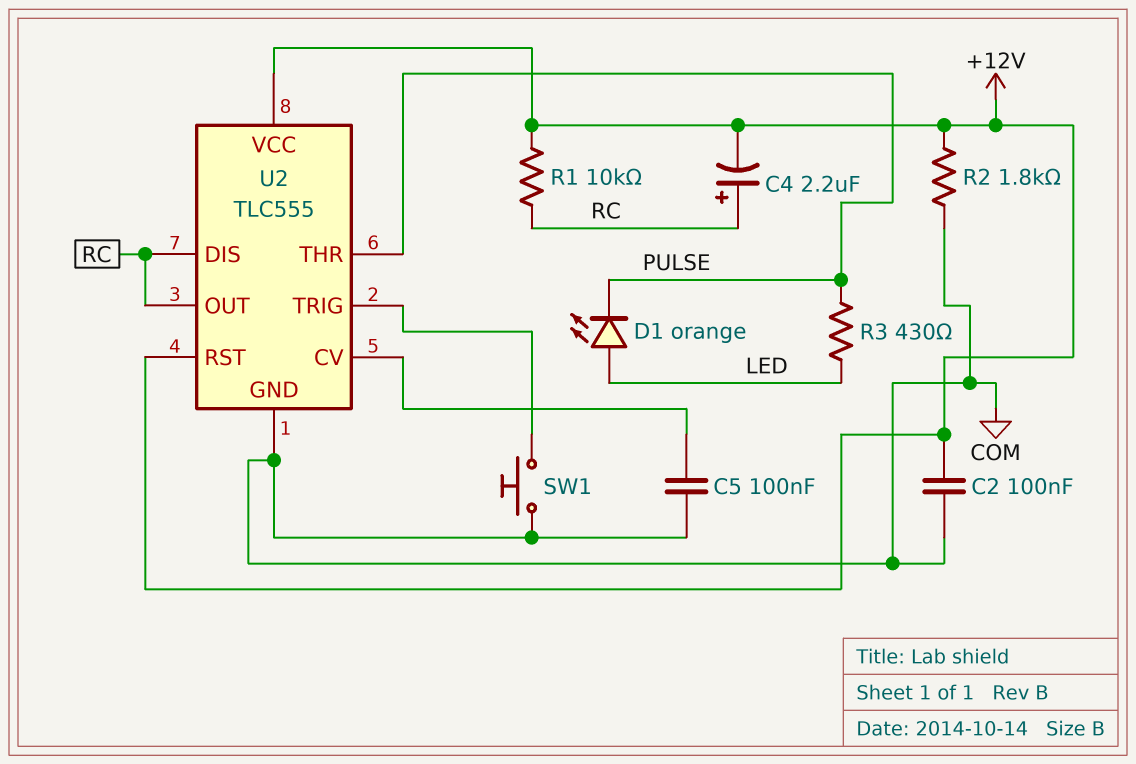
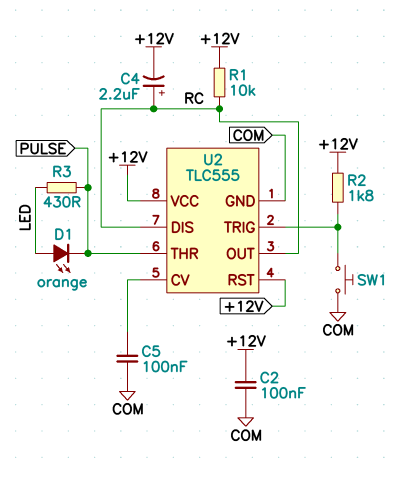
R2: 1.8k (+12V, COM) -> 1.8k (+12V, U2/TRIG)

